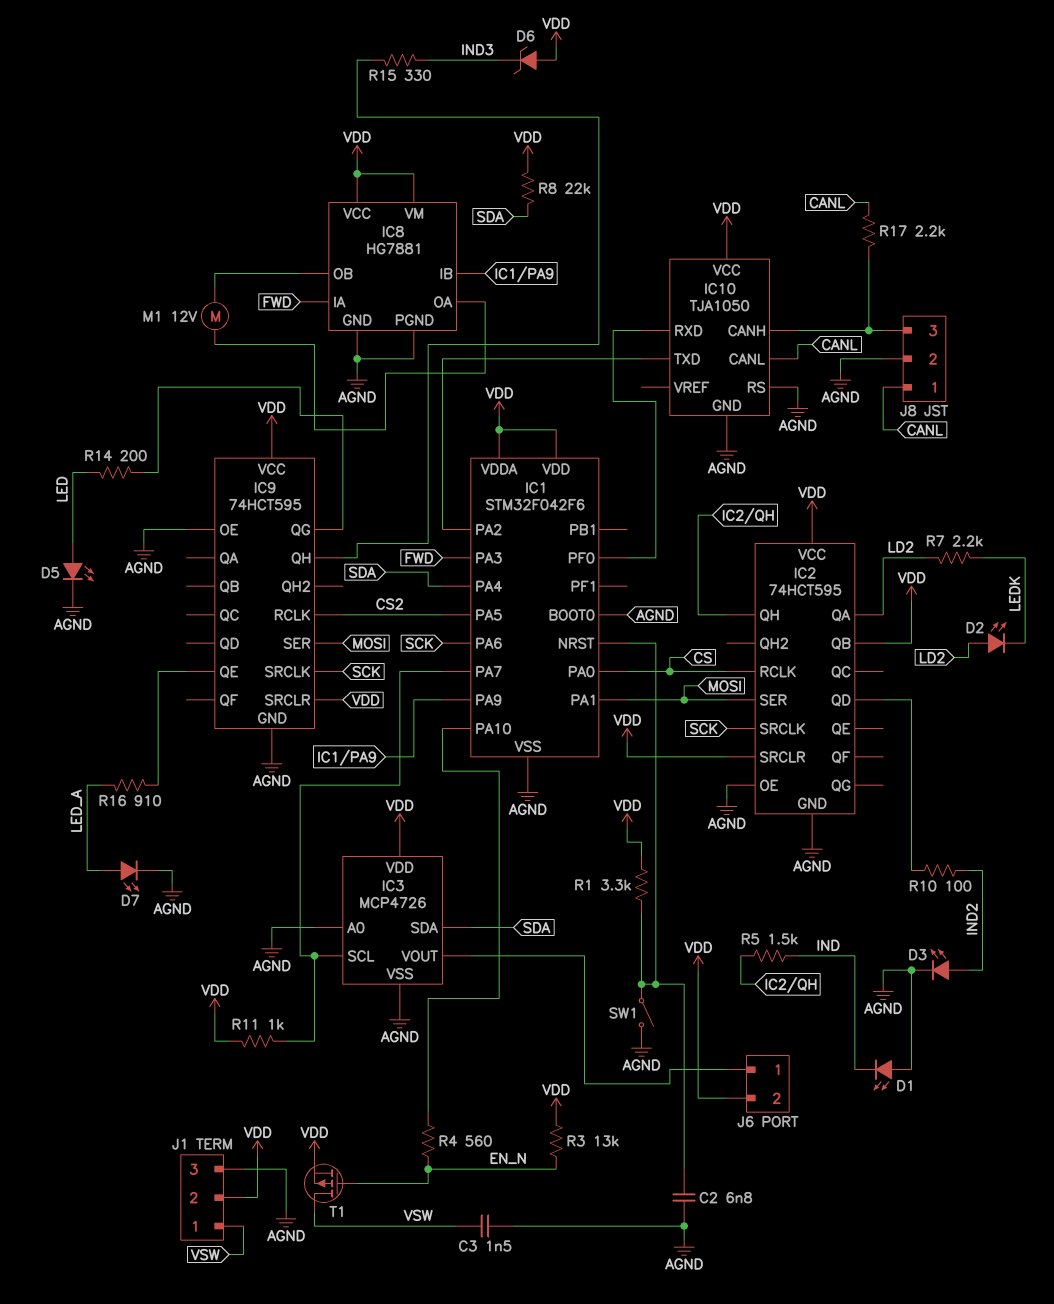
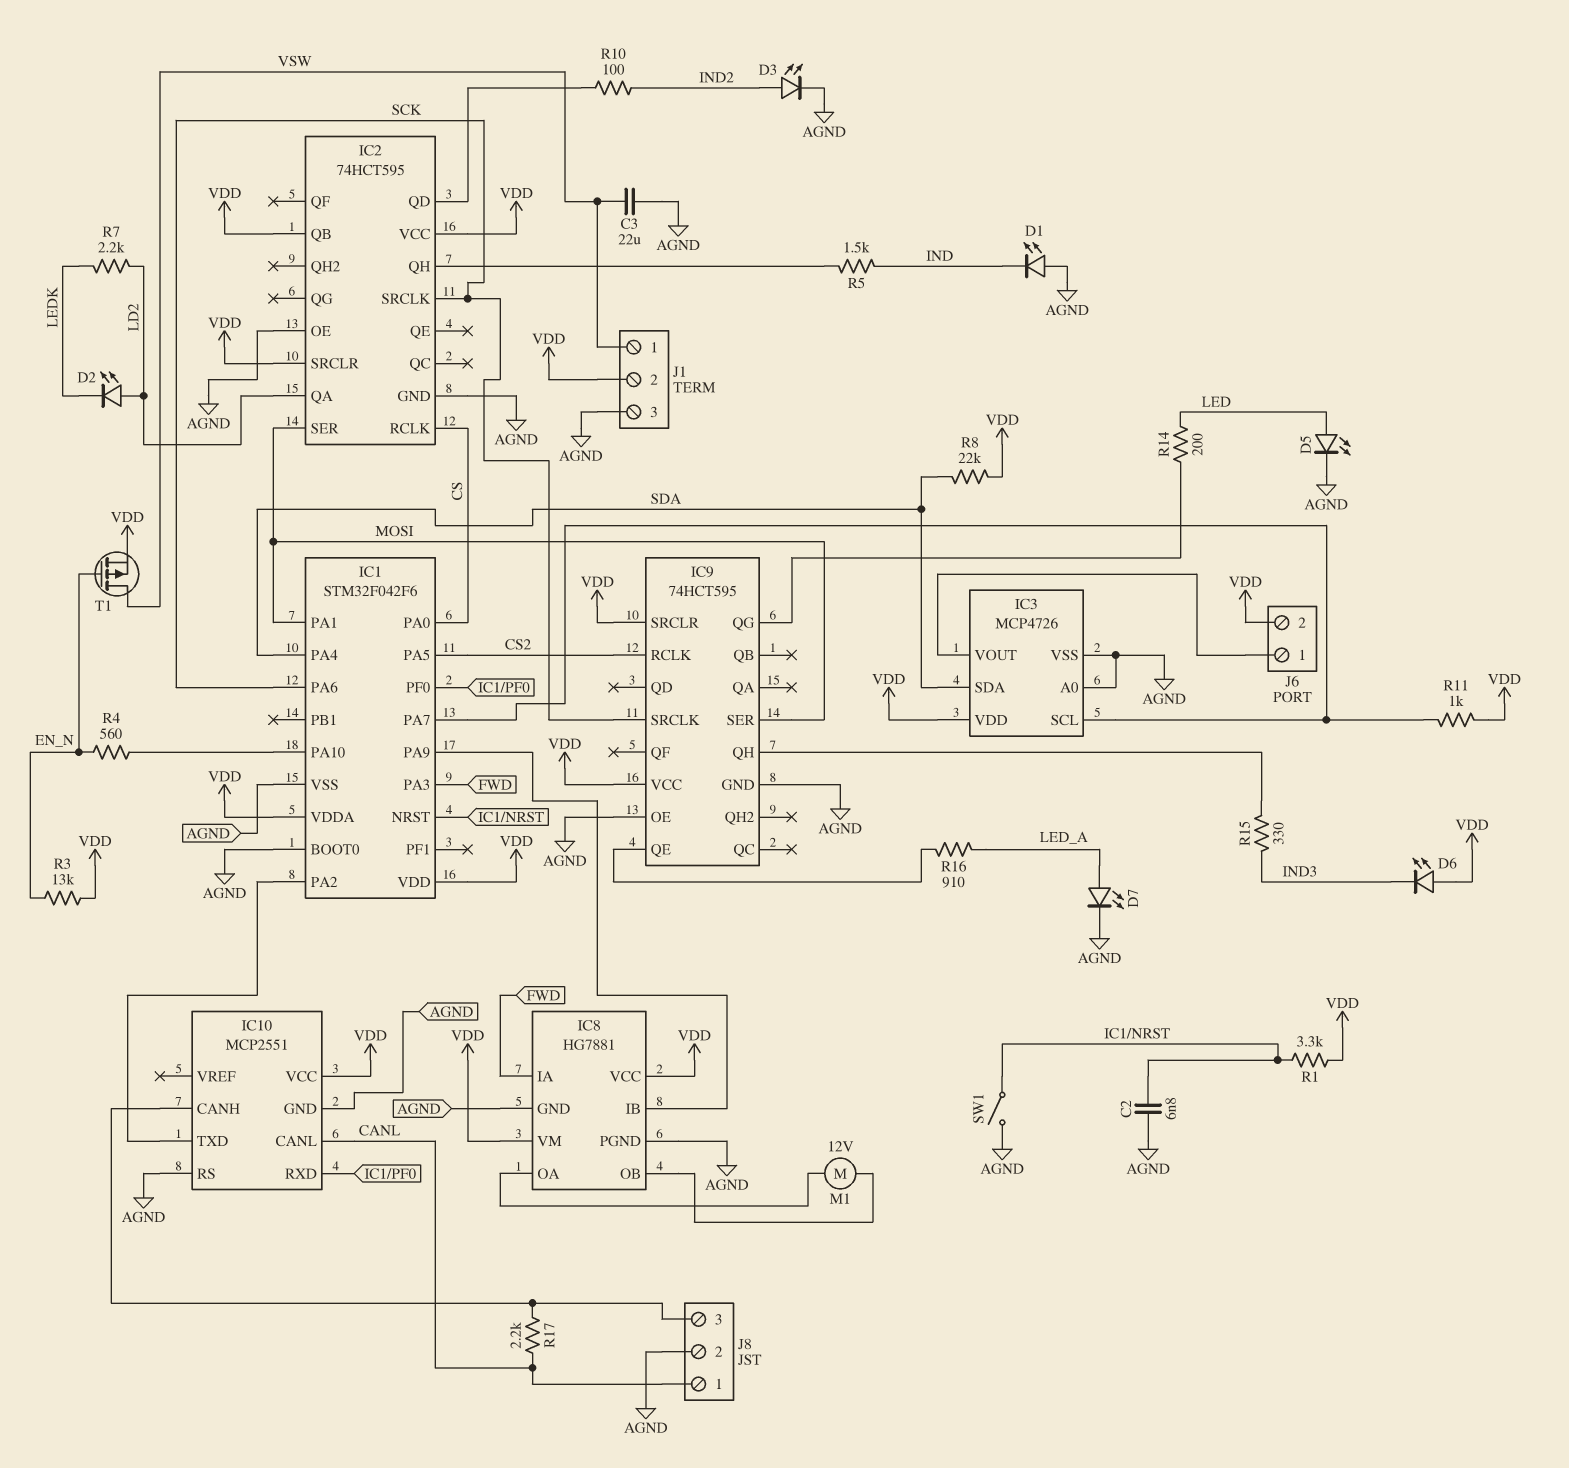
C3: 1.5nF (AGND, VSW) -> 22uF (AGND, VSW)
D6: zener (A VDD, K IND3) -> LED (A VDD, K IND3)
IC10: TJA1050 -> MCP2551

